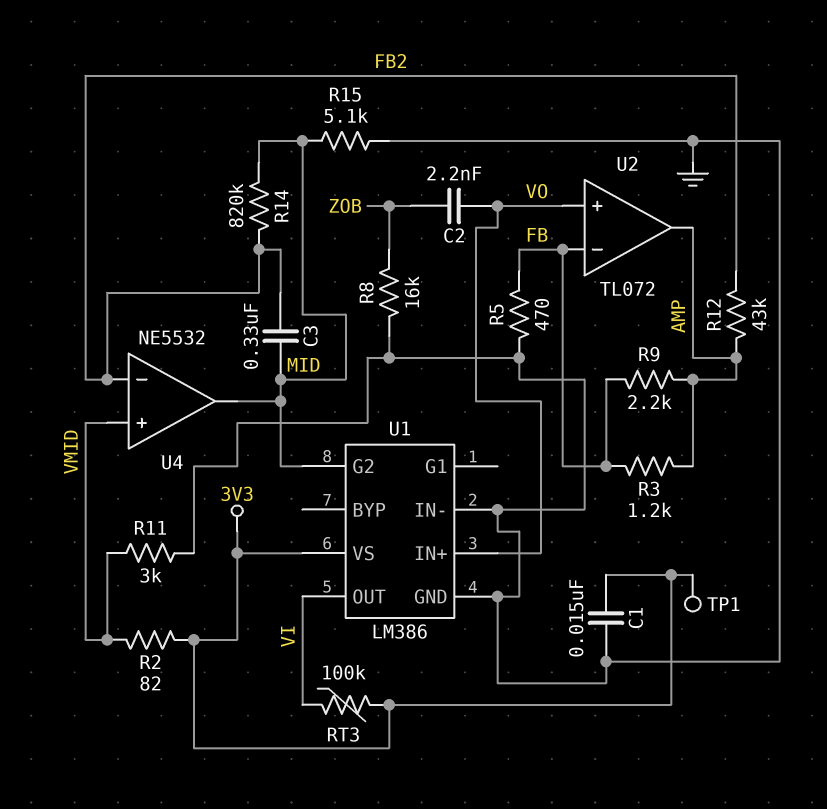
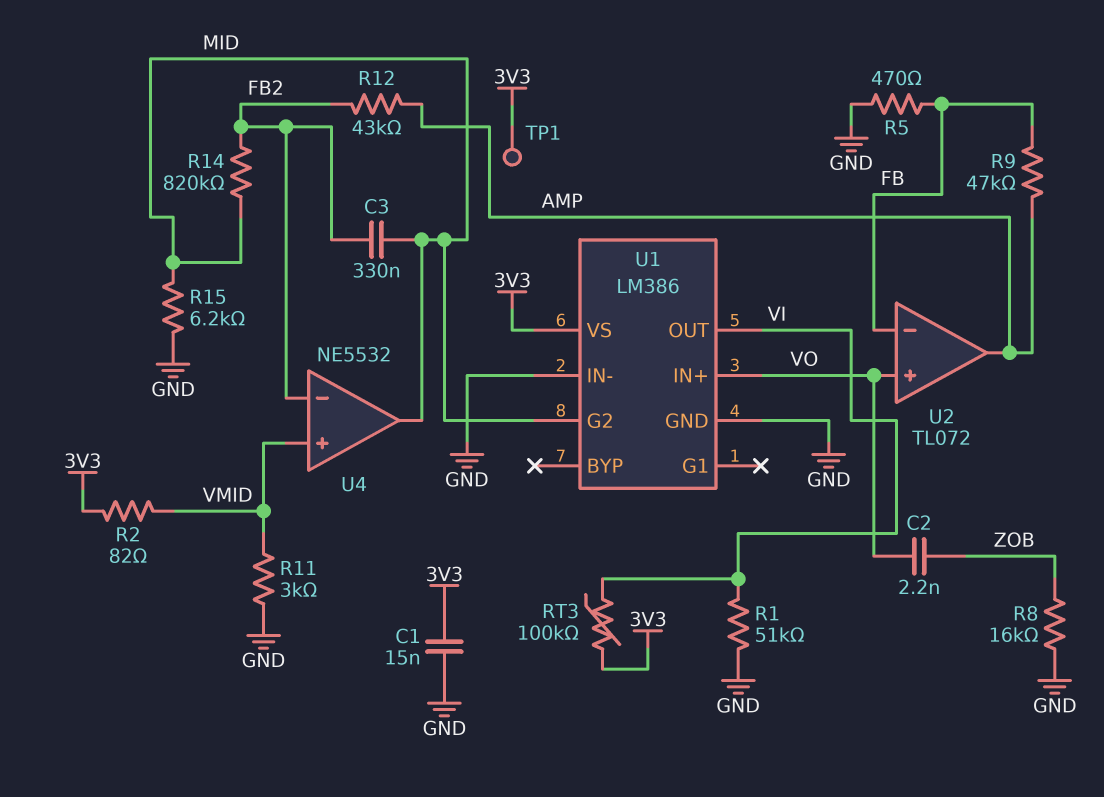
R1: none -> 51k (GND, VI)
R3: 1.2k (AMP, FB) -> none
R9: 2.2k (AMP, FB) -> 47k (AMP, FB)
R15: 5.1k (GND, MID) -> 6.2k (GND, MID)

